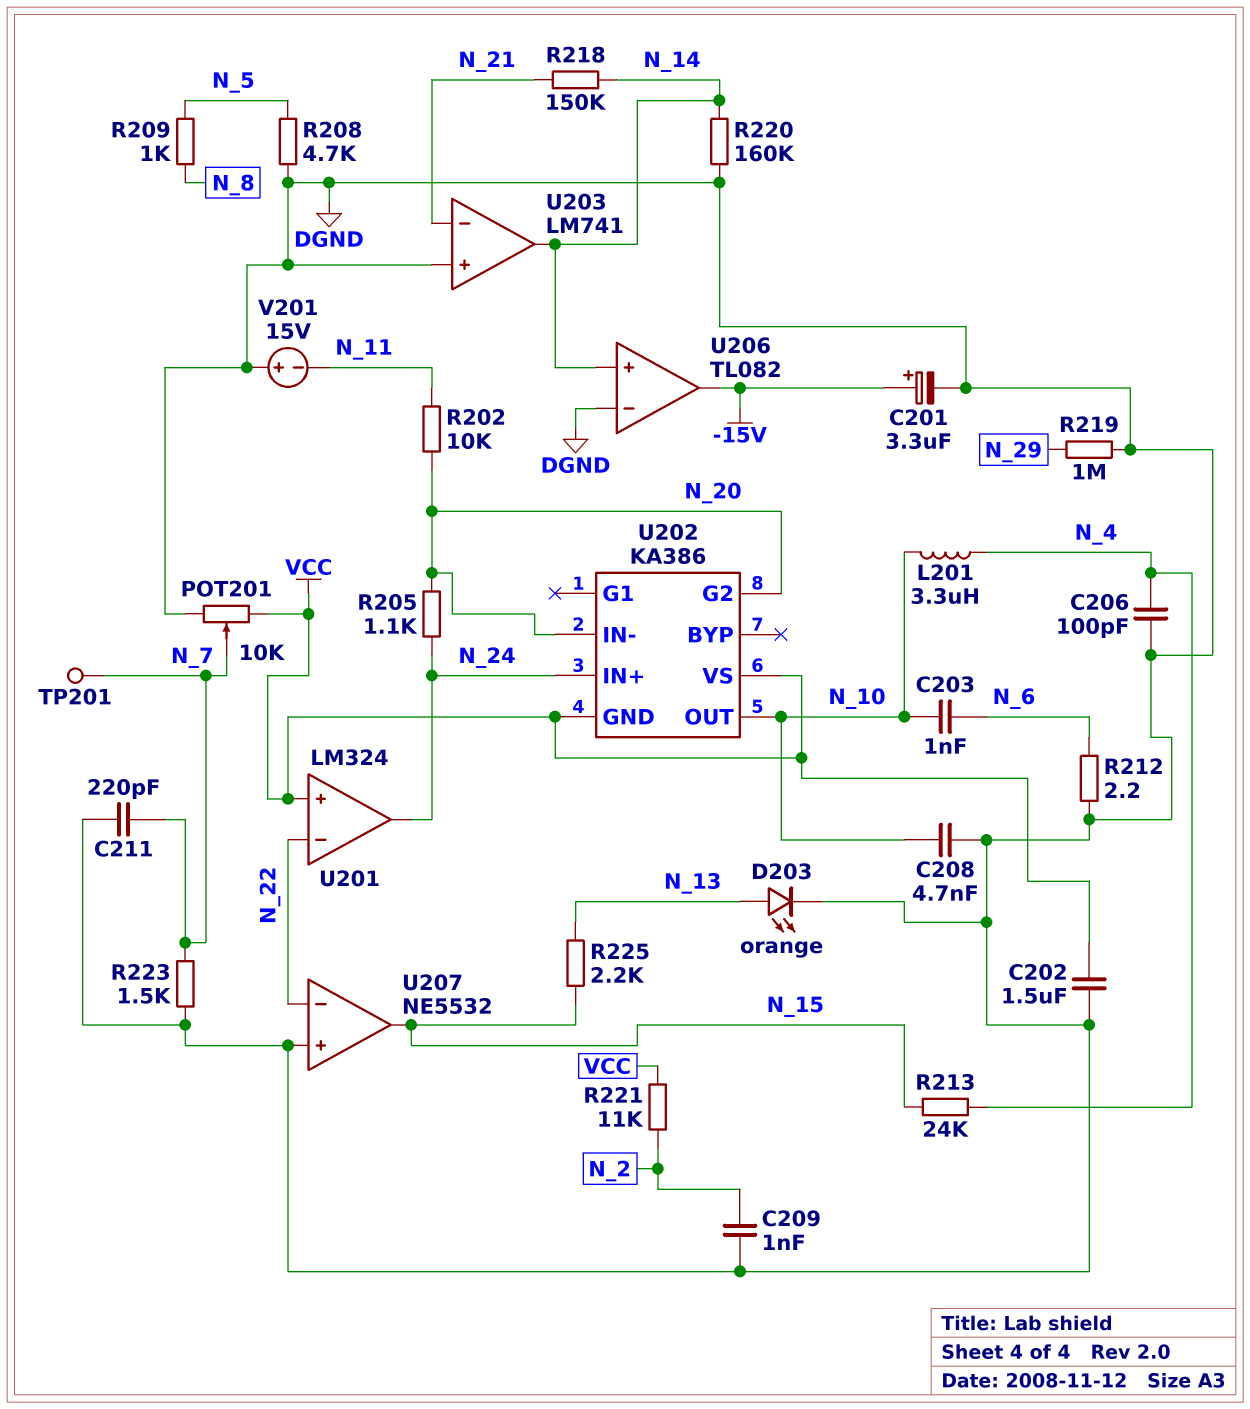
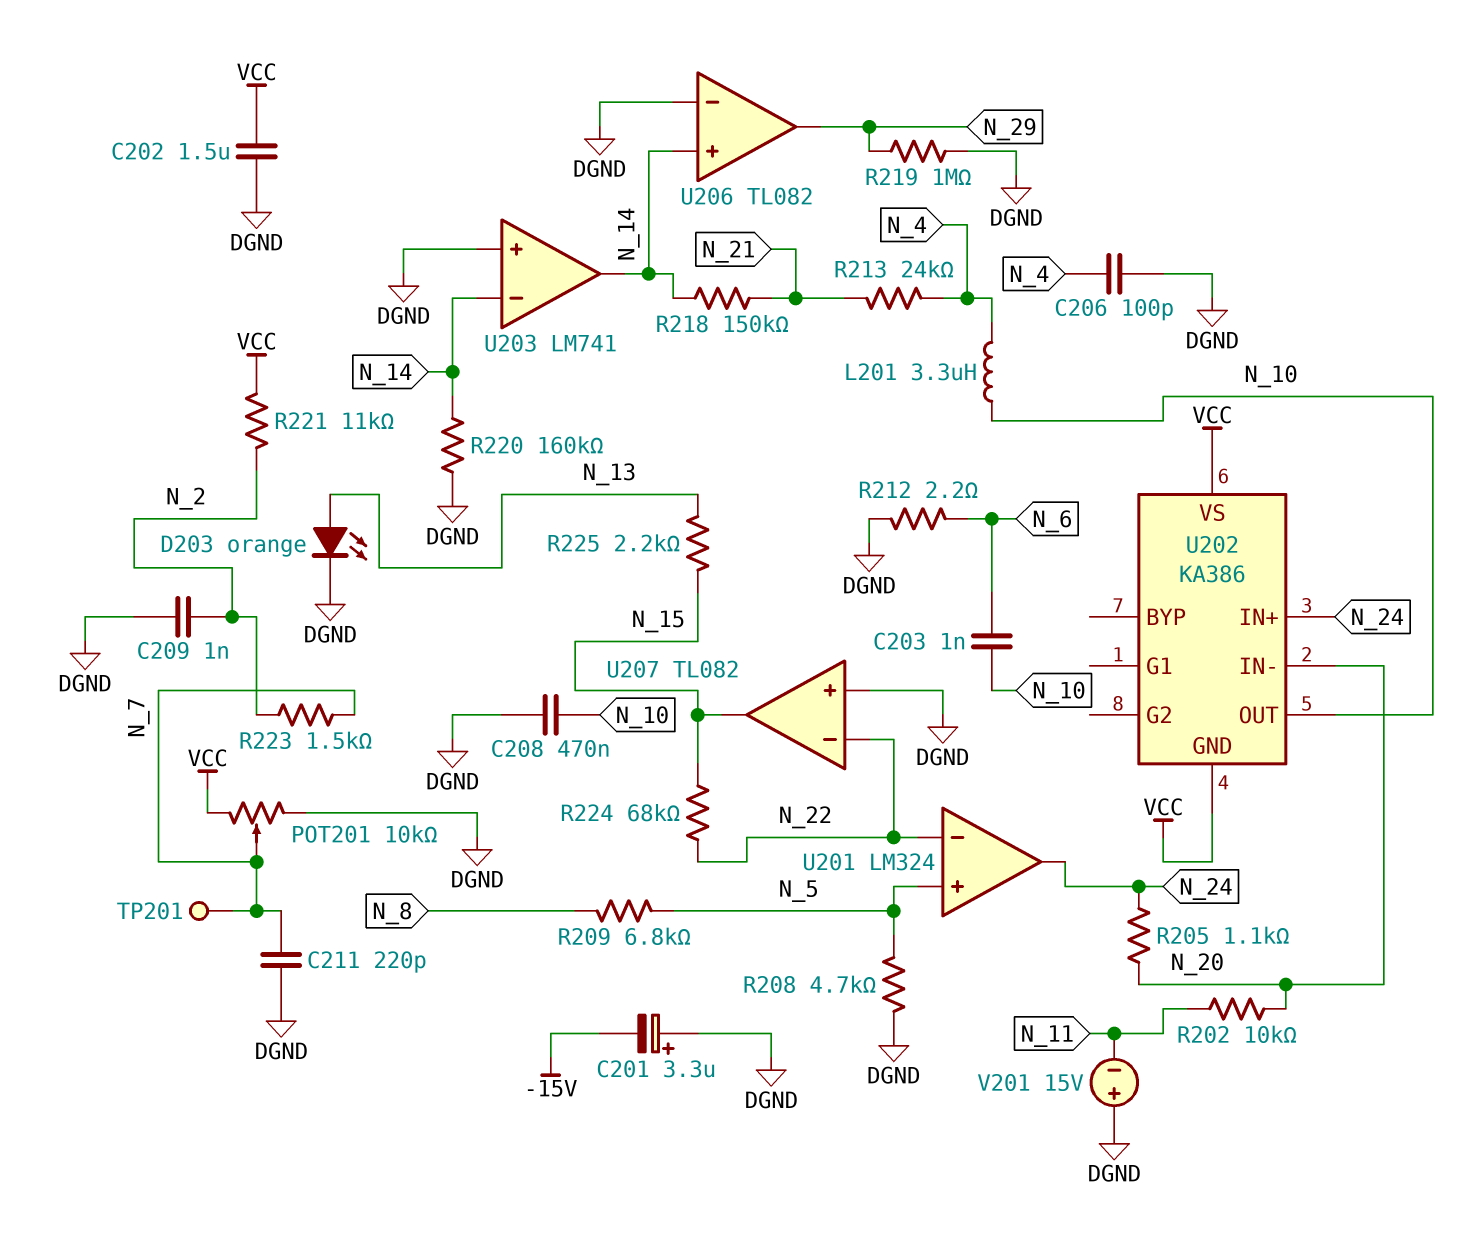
C201: 3.3uF (plus -15V, minus DGND) -> 3.3uF (plus DGND, minus -15V)
C208: 4.7nF (DGND, N_10) -> 470nF (DGND, N_10)
R209: 1k (N_5, N_8) -> 6.8k (N_5, N_8)
R213: 24k (N_4, N_15) -> 24k (N_4, N_21)
R223: 1.5k (DGND, N_7) -> 1.5k (N_2, N_7)
R224: none -> 68k (N_15, N_22)
U201 pin in+: VCC -> N_5
U202 pin G2: N_20 -> none
U203 pin in-: N_21 -> N_14
U206 pin out: -15V -> N_29
U207: NE5532 -> TL082

